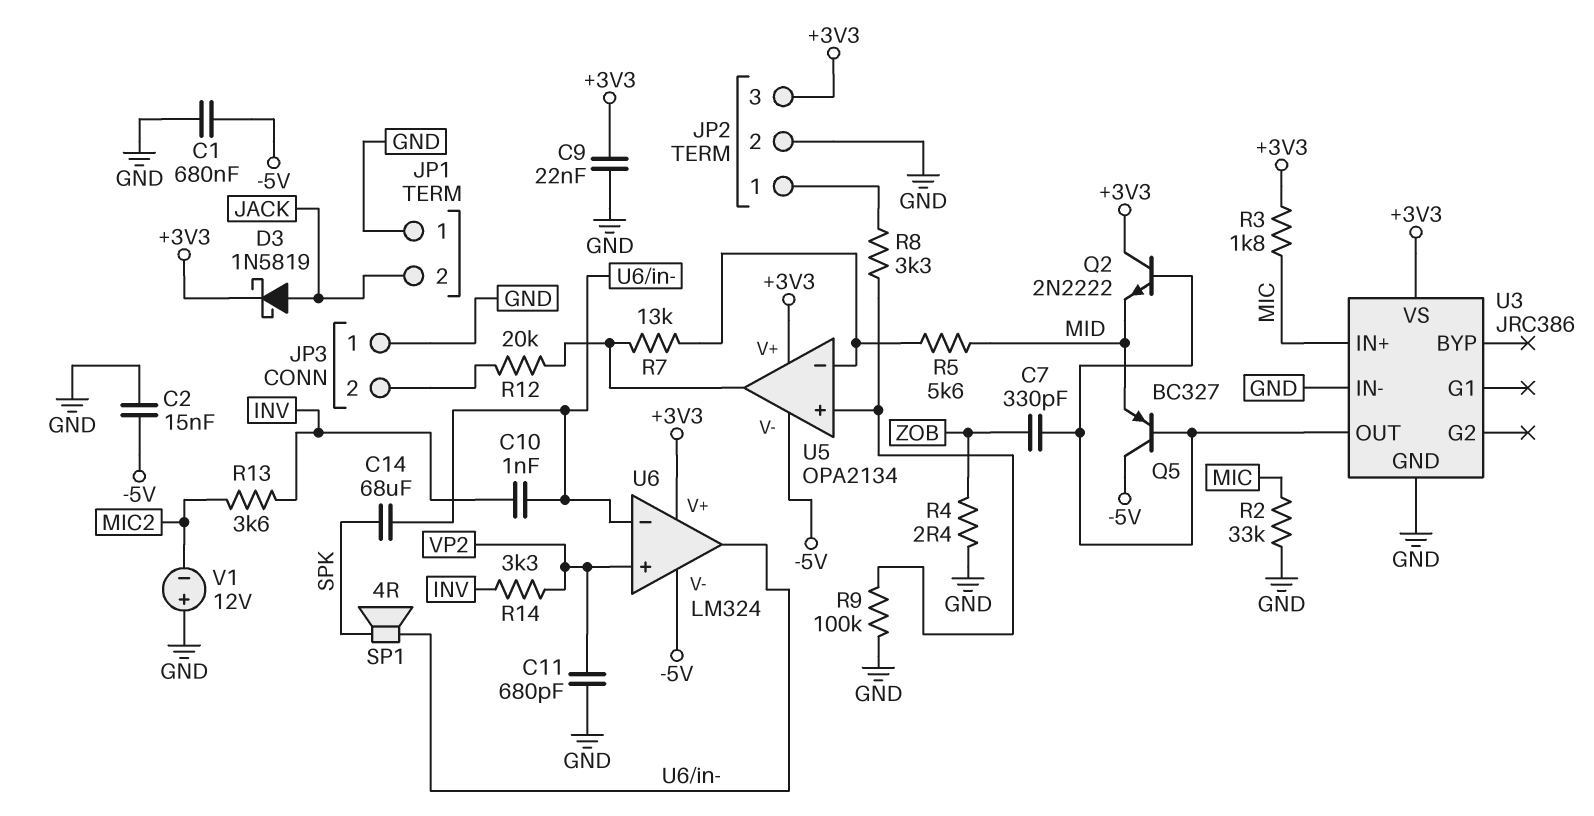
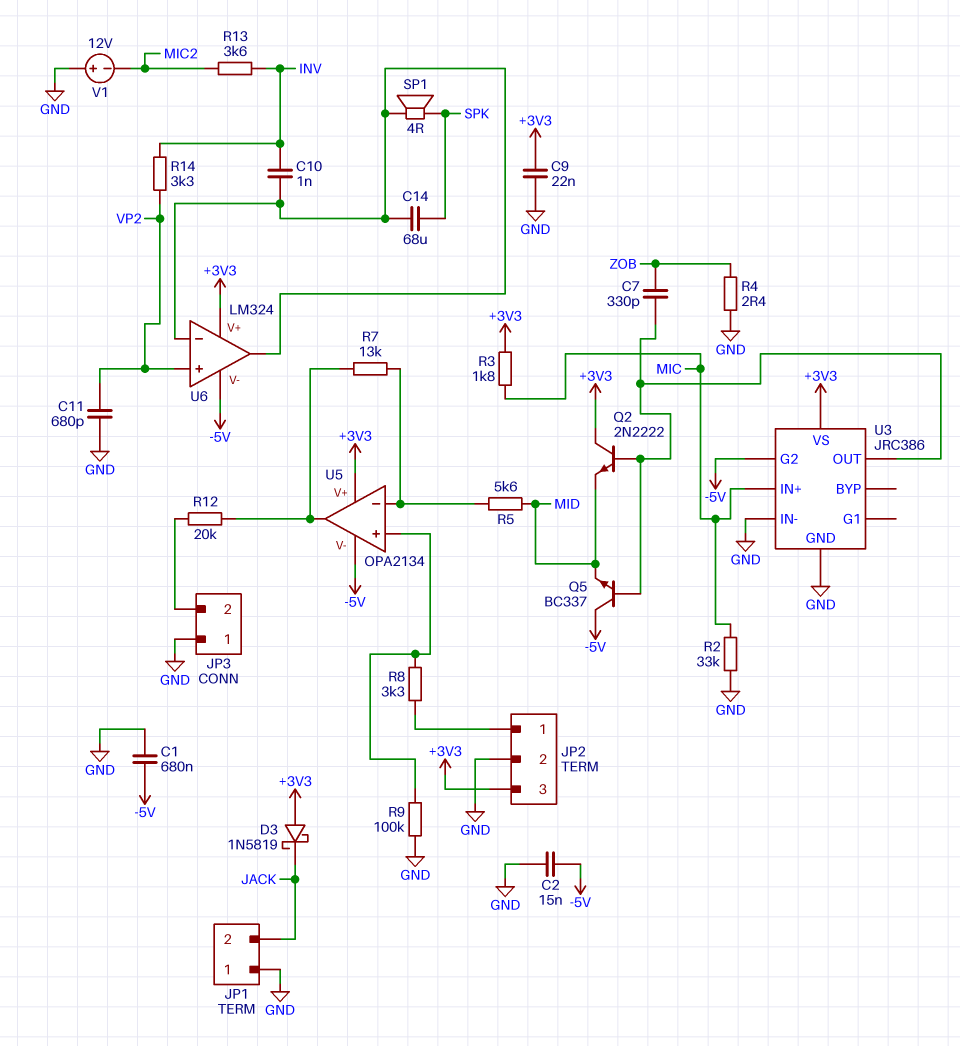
D3: schottky 1N5819 (A JACK, K +3V3) -> schottky 1N5819 (A +3V3, K JACK)
Q5: PNP BC327 (B U3/OUT, C -5V, E MID) -> NPN BC337 (B U3/OUT, C -5V, E MID)
U3 pin G2: none -> -5V

